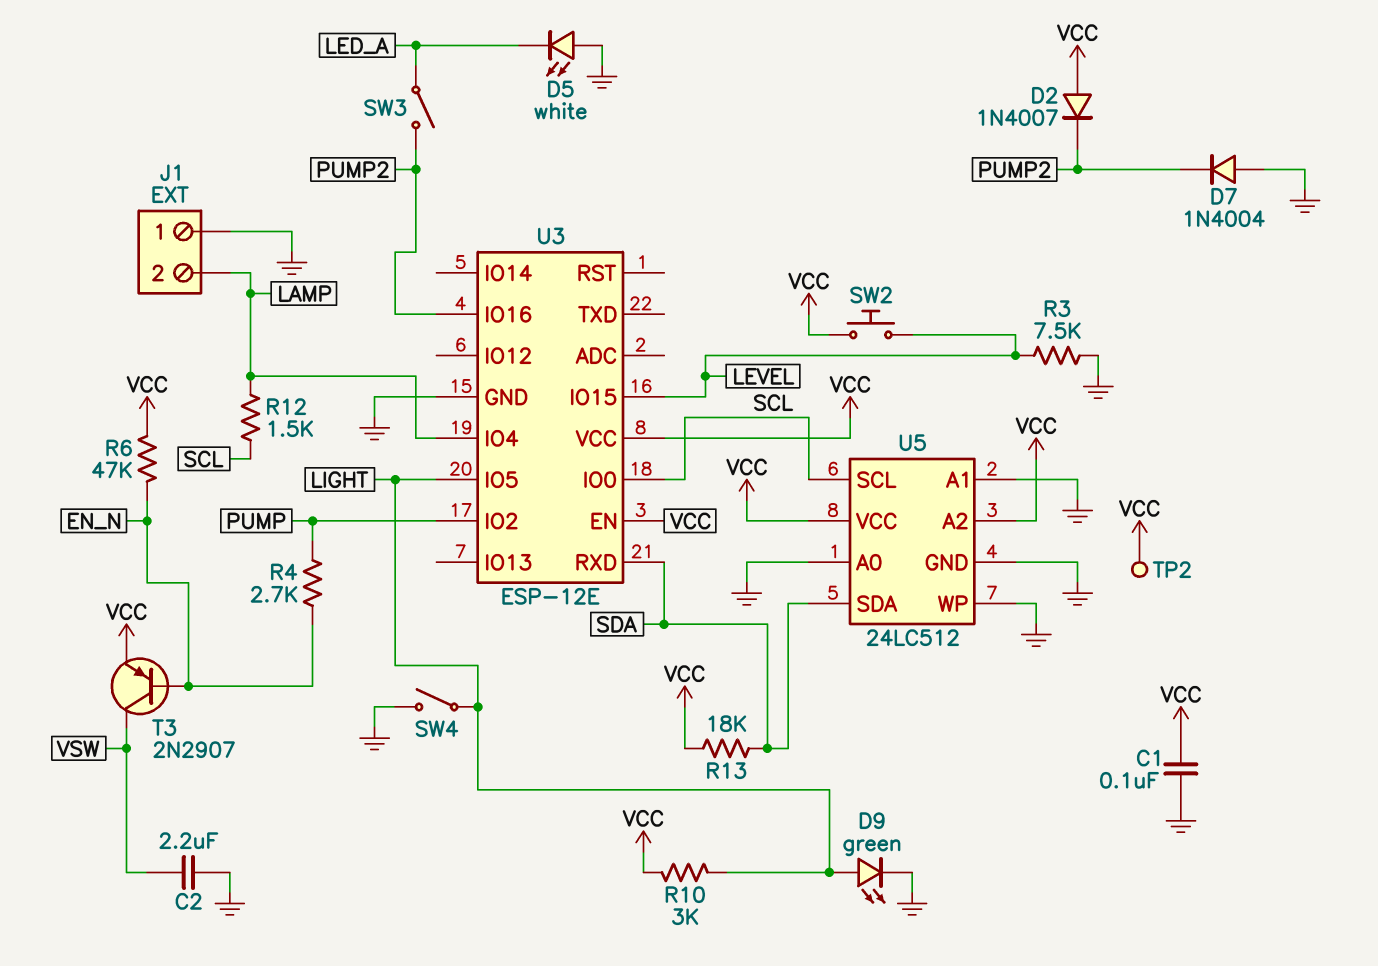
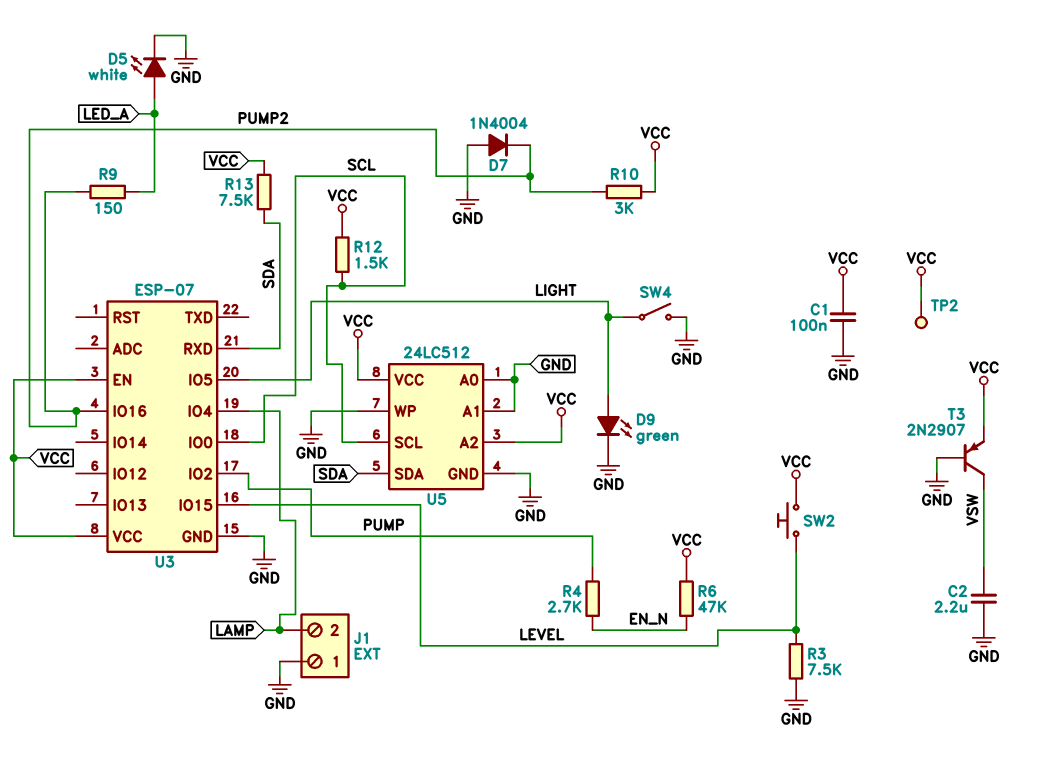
D2: diode 1N4007 (A VCC, K PUMP2) -> none
D5: LED white (A GND, K LED_A) -> LED white (A LED_A, K GND)
R9: none -> 150 (LED_A, PUMP2)
R10: 3k (LIGHT, VCC) -> 3k (PUMP2, VCC)
R12: 1.5k (LAMP, SCL) -> 1.5k (SCL, VCC)
R13: 18k (SDA, VCC) -> 7.5k (SDA, VCC)
SW3: switch (LED_A, PUMP2) -> none
T3: PNP 2N2907 (B EN_N, C VSW, E VCC) -> PNP 2N2907 (B GND, C VSW, E VCC)
U3: ESP-12E -> ESP-07

